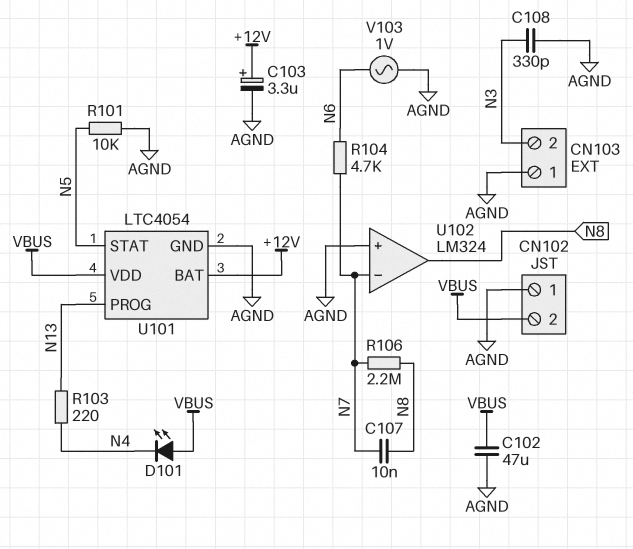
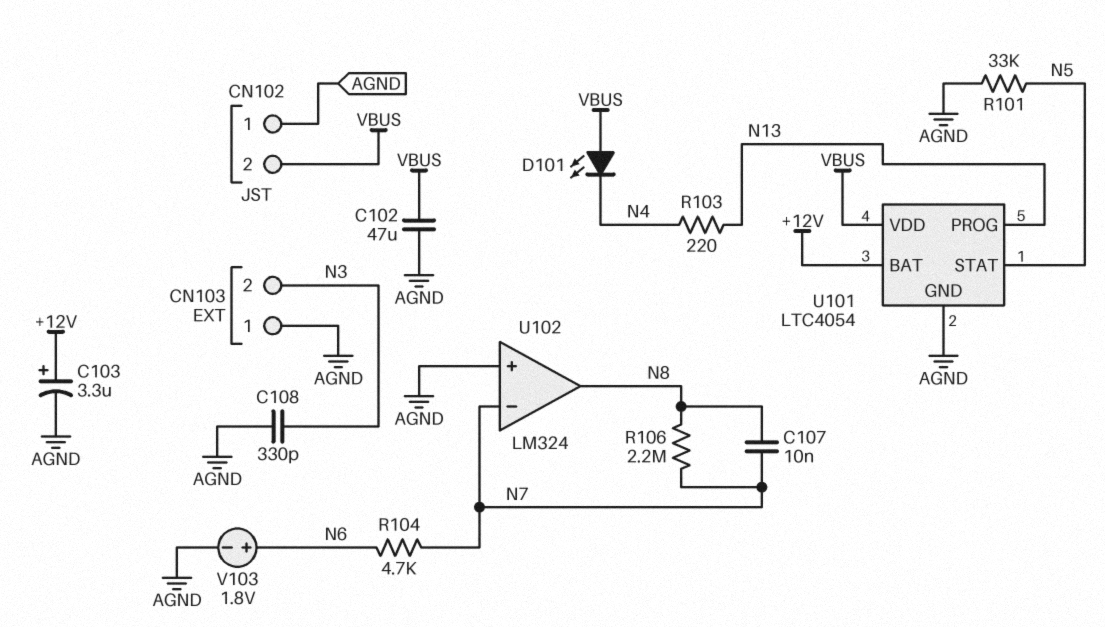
R101: 10k (AGND, N5) -> 33k (AGND, N5)
V103: AC 1V (AGND, N6) -> 1.8V (plus N6, minus AGND)

